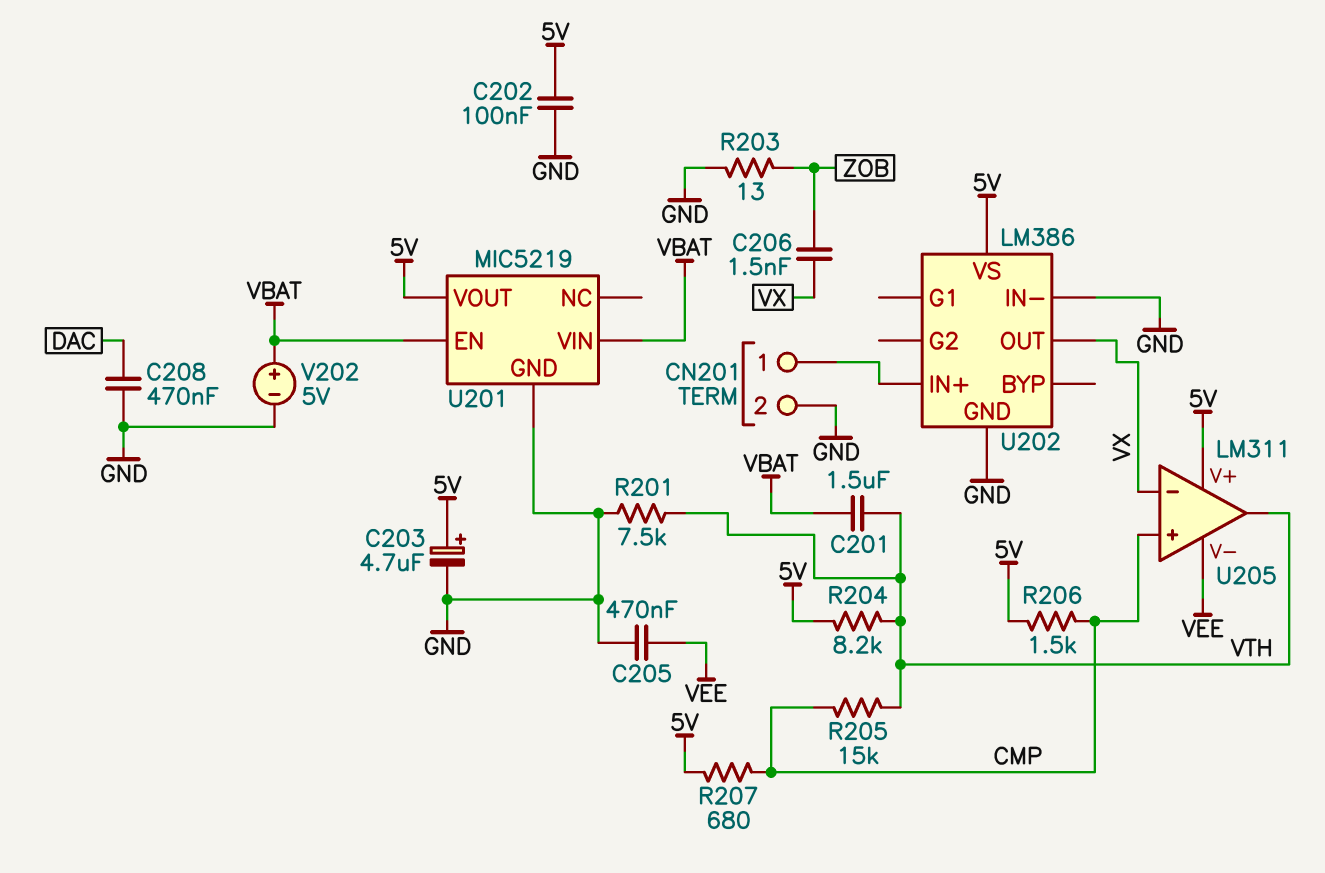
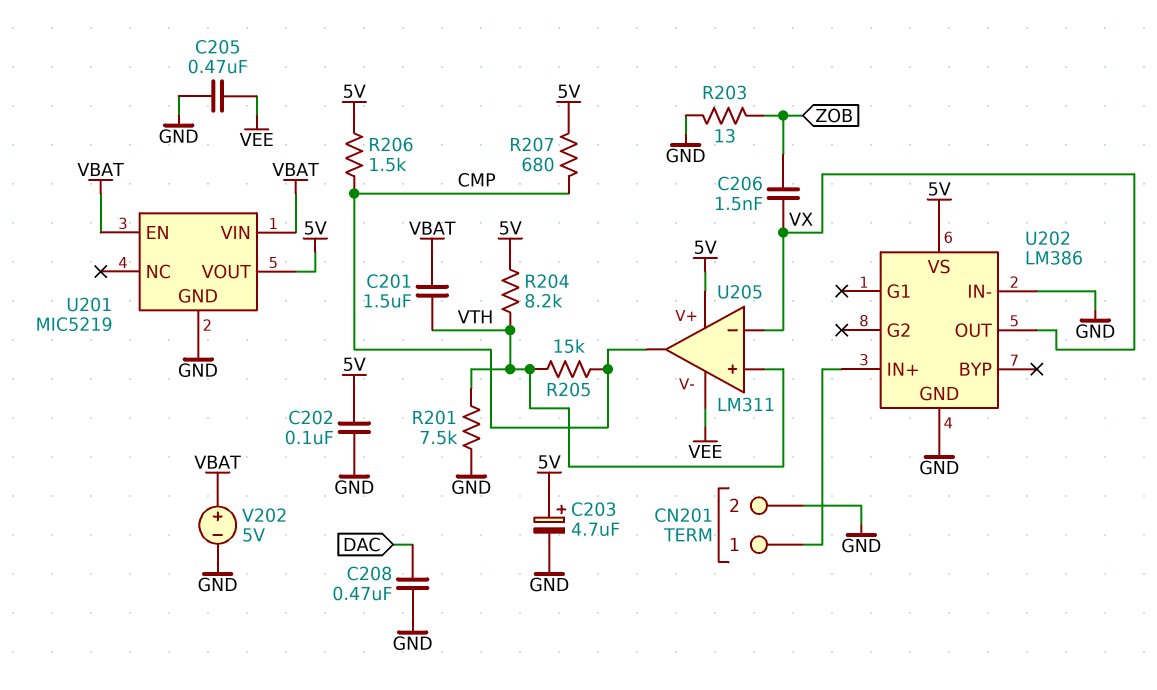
U205 pin in+: CMP -> VTH
U205 pin out: VTH -> CMP

